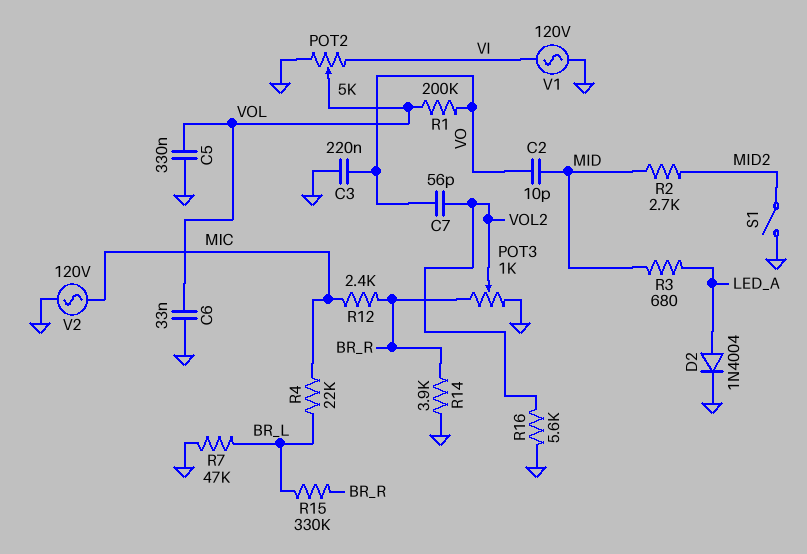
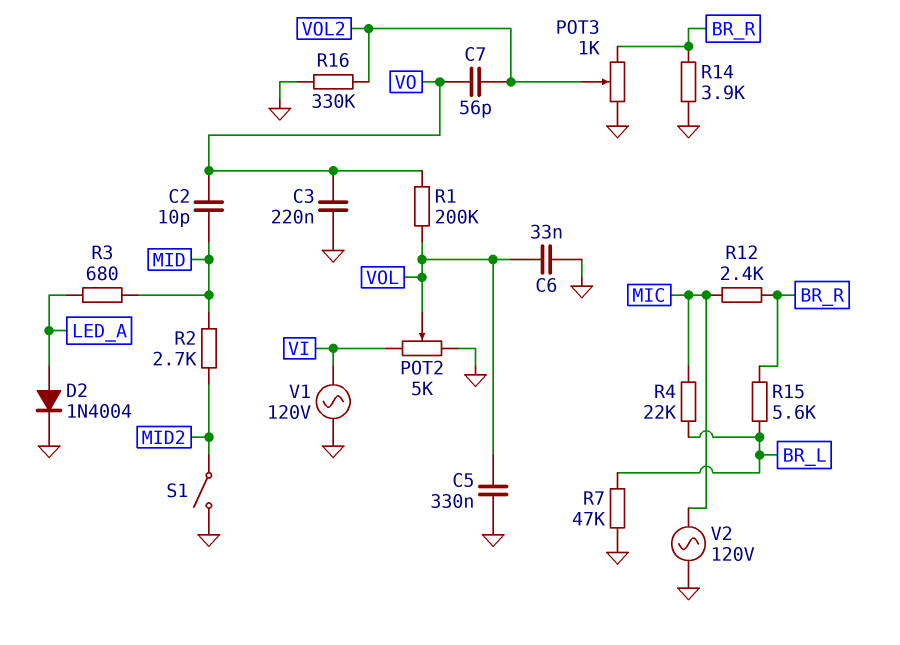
R15: 330k (BR_L, BR_R) -> 5.6k (BR_L, BR_R)
R16: 5.6k (GND, VOL2) -> 330k (GND, VOL2)

